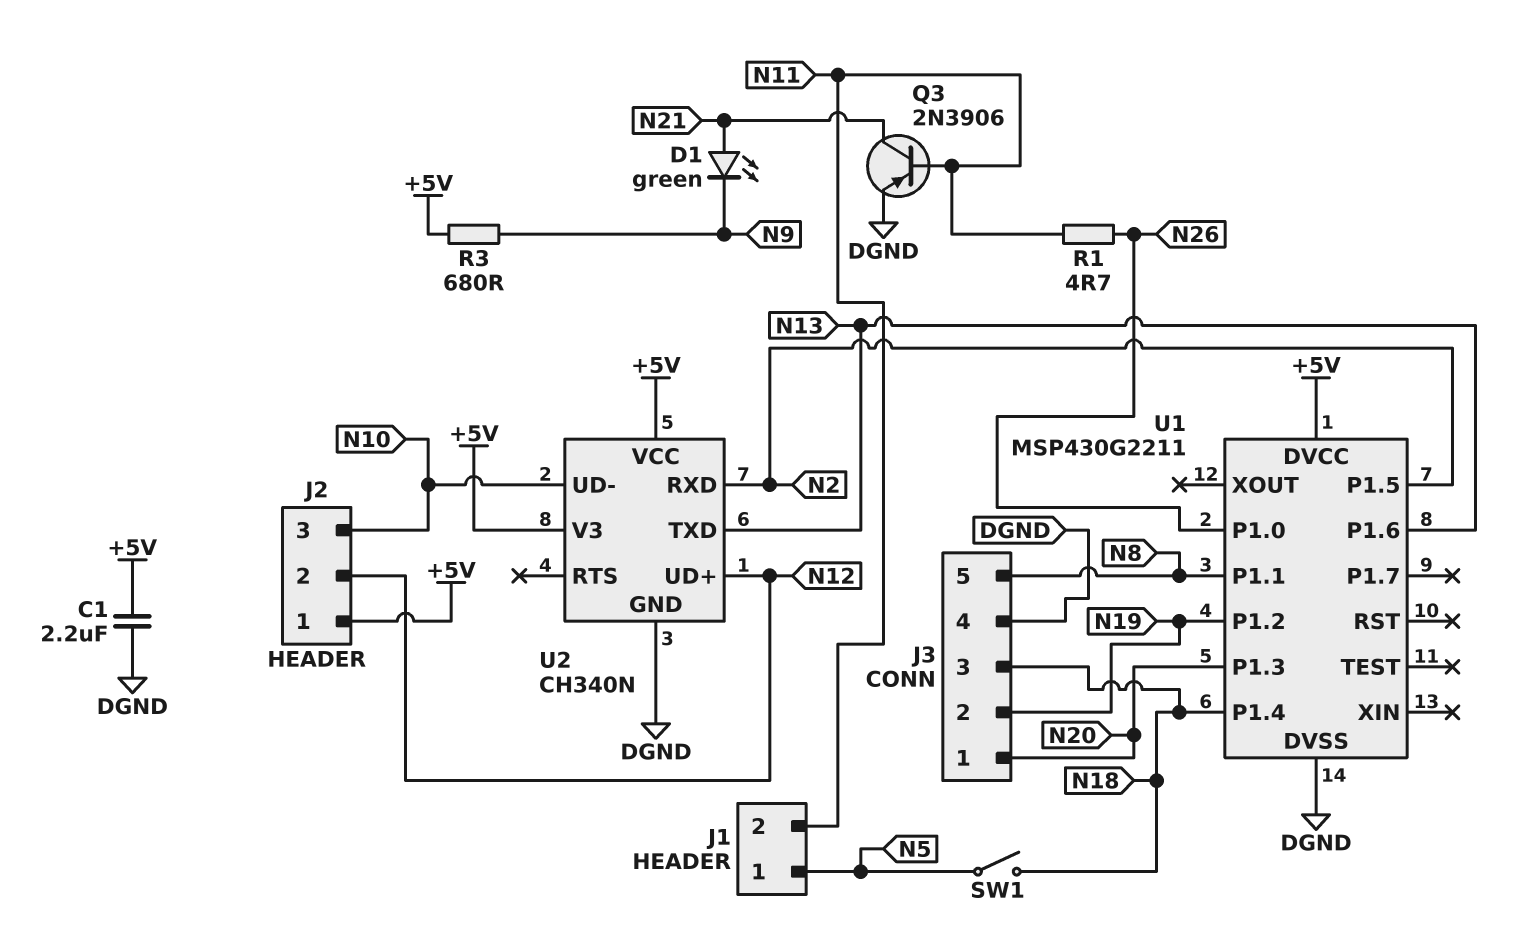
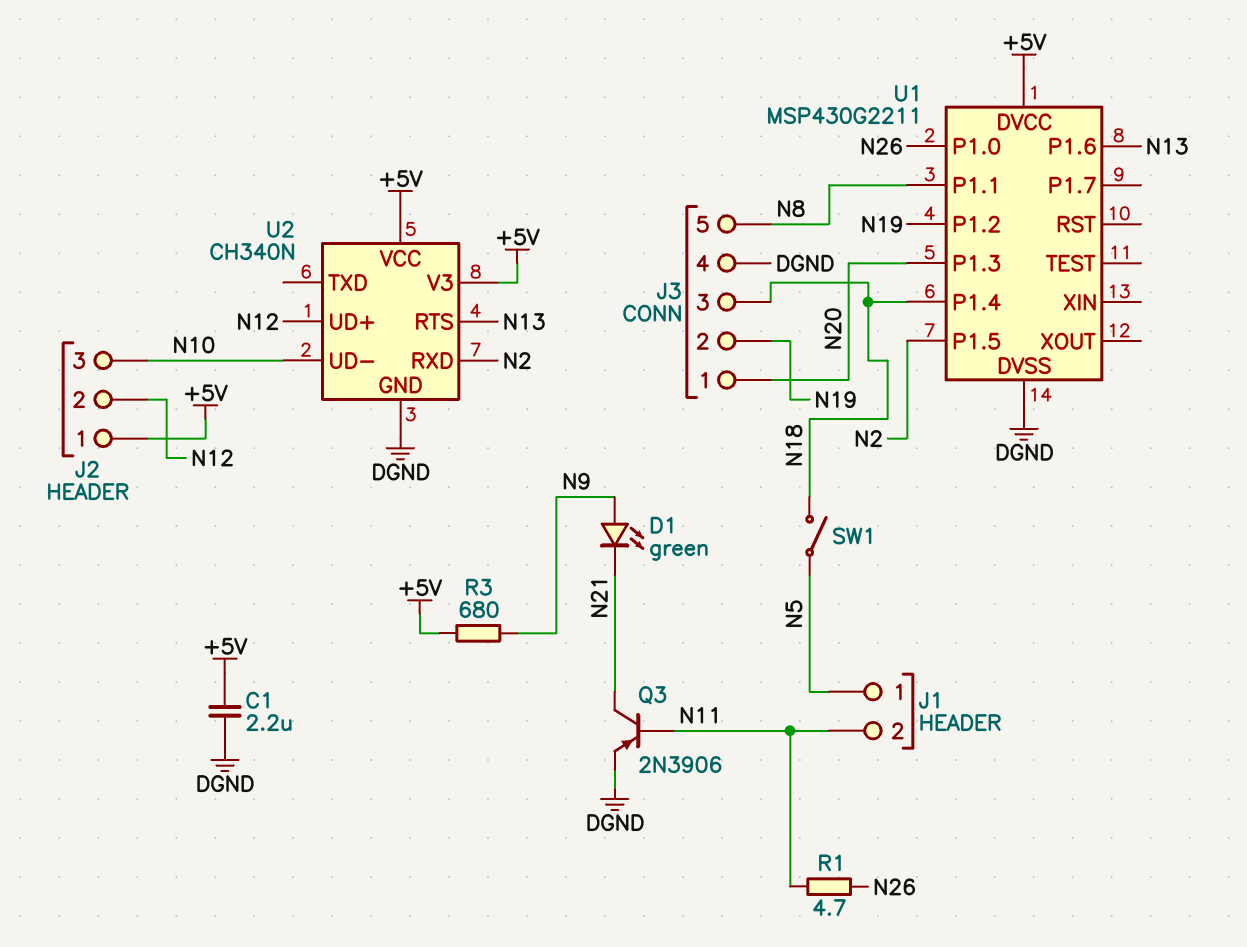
D1: LED green (A N21, K N9) -> LED green (A N9, K N21)
U2 pin RTS: none -> N13
U2 pin TXD: N13 -> none

